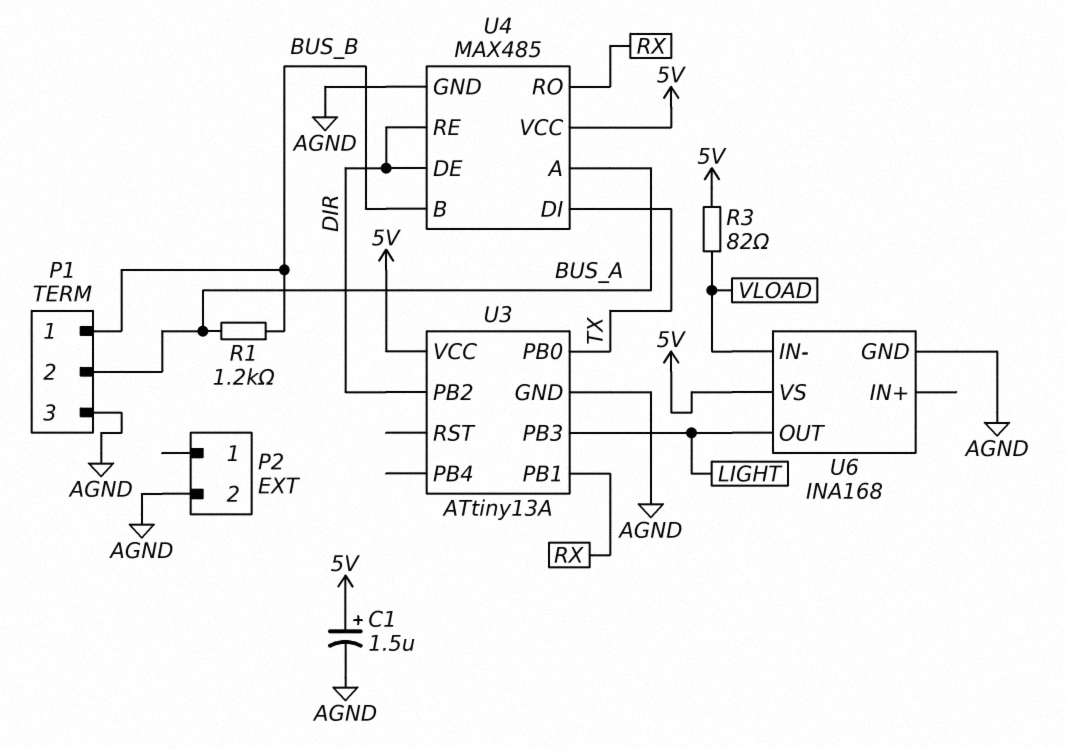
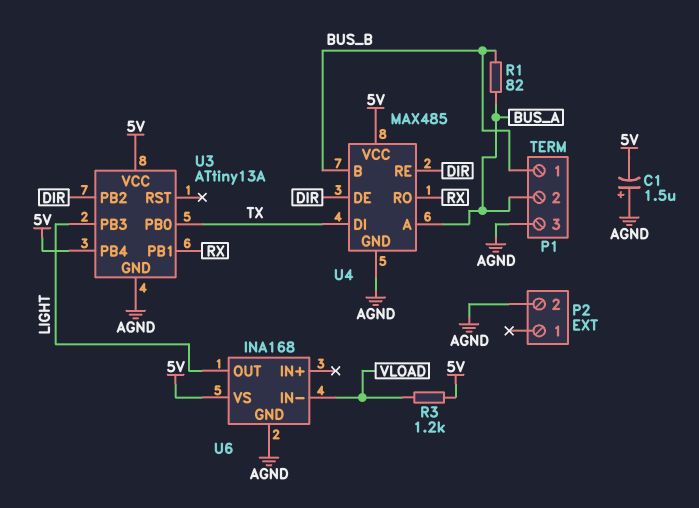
C1: 1.5uF (plus 5V, minus AGND) -> 1.5uF (plus AGND, minus 5V)
R1: 1.2k (BUS_A, BUS_B) -> 82 (BUS_A, BUS_B)
R3: 82 (5V, VLOAD) -> 1.2k (5V, VLOAD)
U3 pin PB4: none -> 5V

